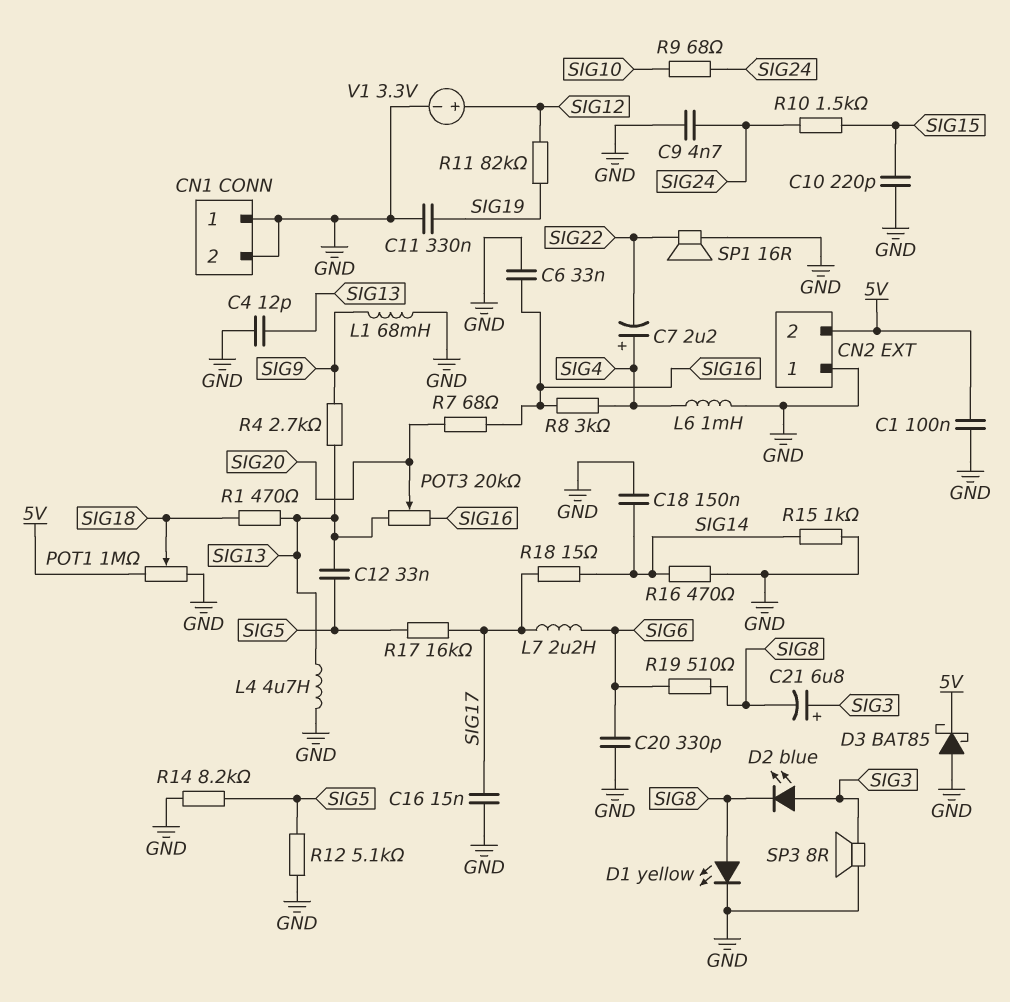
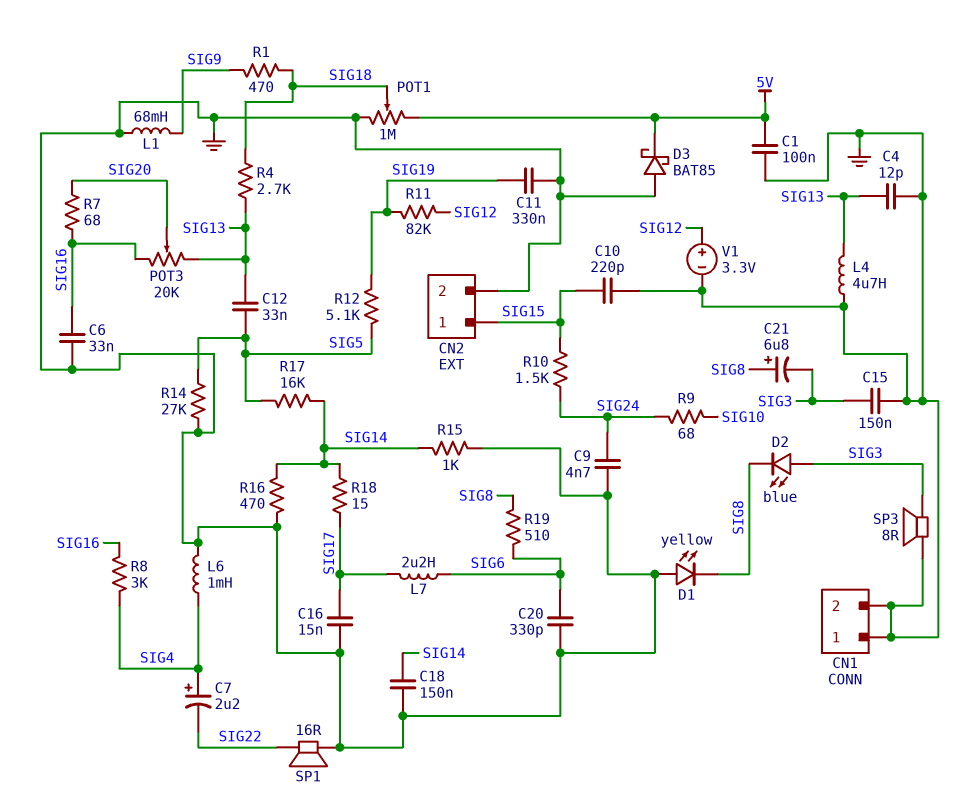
C15: none -> 150nF (GND, SIG3)
C21: 6.8uF (plus SIG3, minus SIG8) -> 6.8uF (plus SIG8, minus SIG3)
CN2 pin 1: GND -> SIG15
CN2 pin 2: 5V -> GND
D1: LED yellow (A SIG8, K GND) -> LED yellow (A GND, K SIG8)
R1: 470 (SIG13, SIG18) -> 470 (SIG9, SIG18)
R4: 2.7k (SIG9, SIG13) -> 2.7k (SIG13, SIG18)
R12: 5.1k (GND, SIG5) -> 5.1k (SIG5, SIG19)
R14: 8.2k (GND, SIG5) -> 27k (GND, SIG5)
R17: 16k (SIG5, SIG17) -> 16k (SIG5, SIG14)

